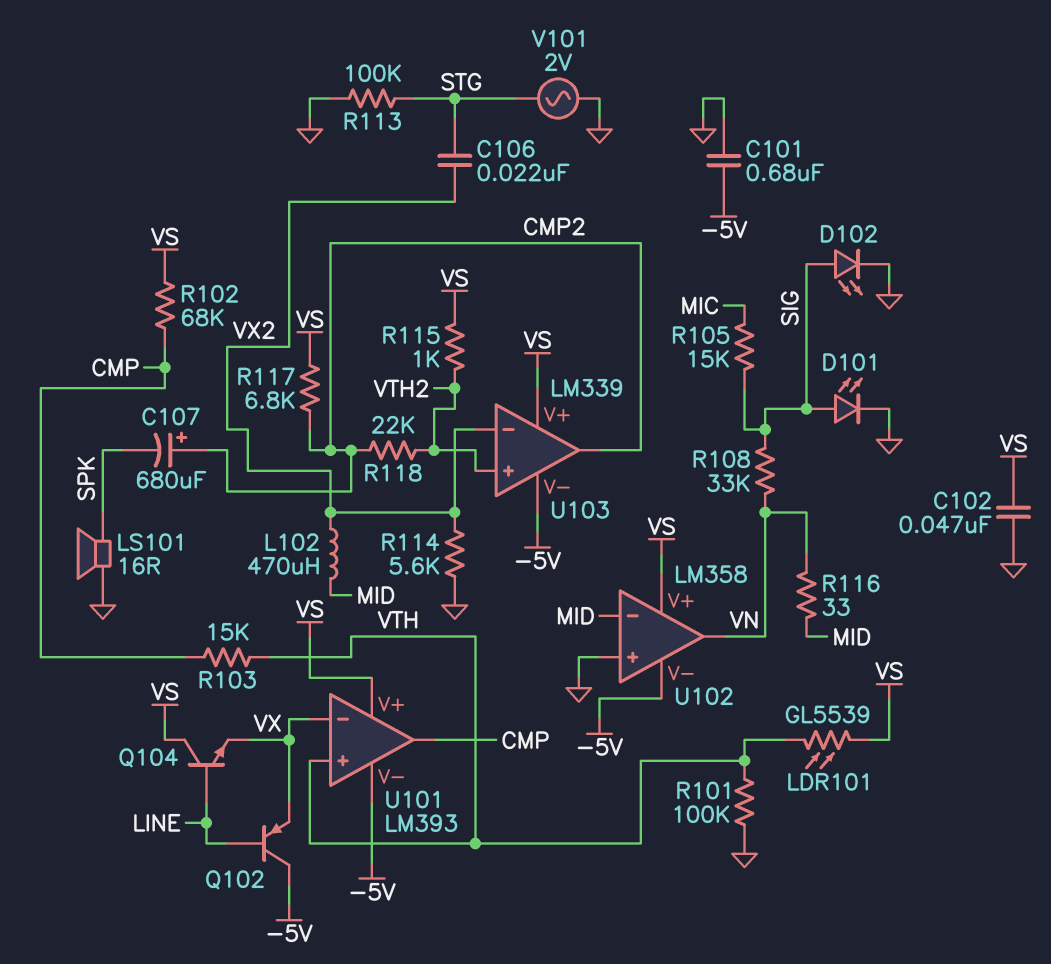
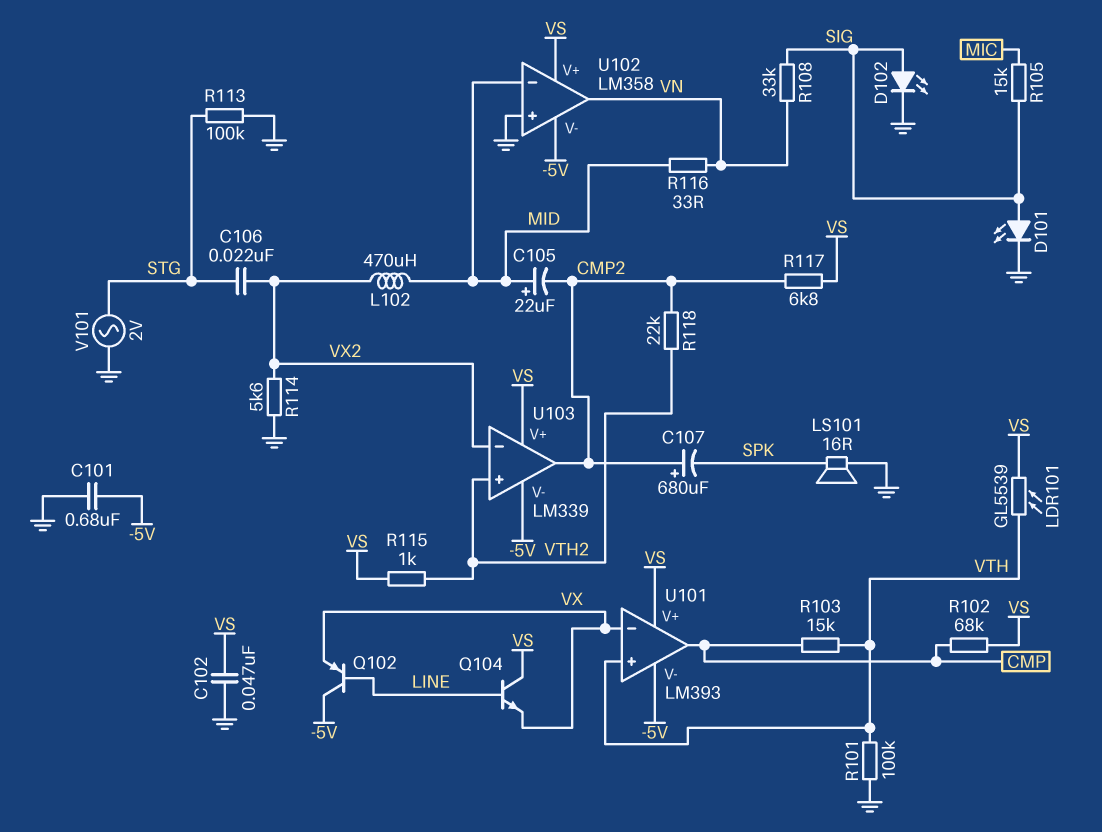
C105: none -> 22uF (plus MID, minus CMP2)

